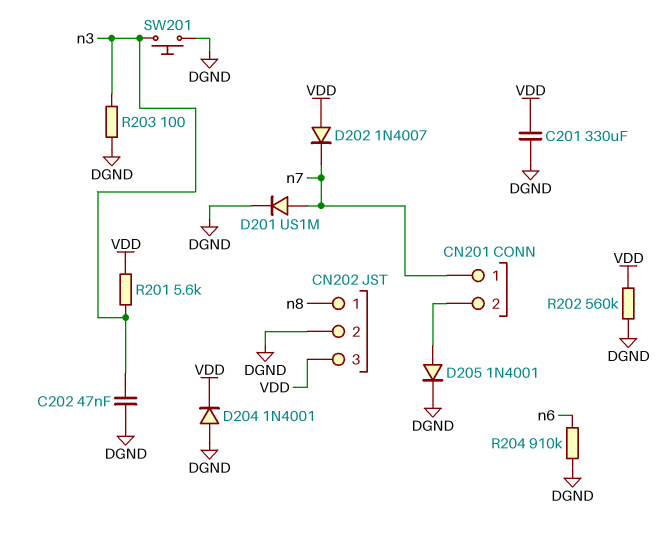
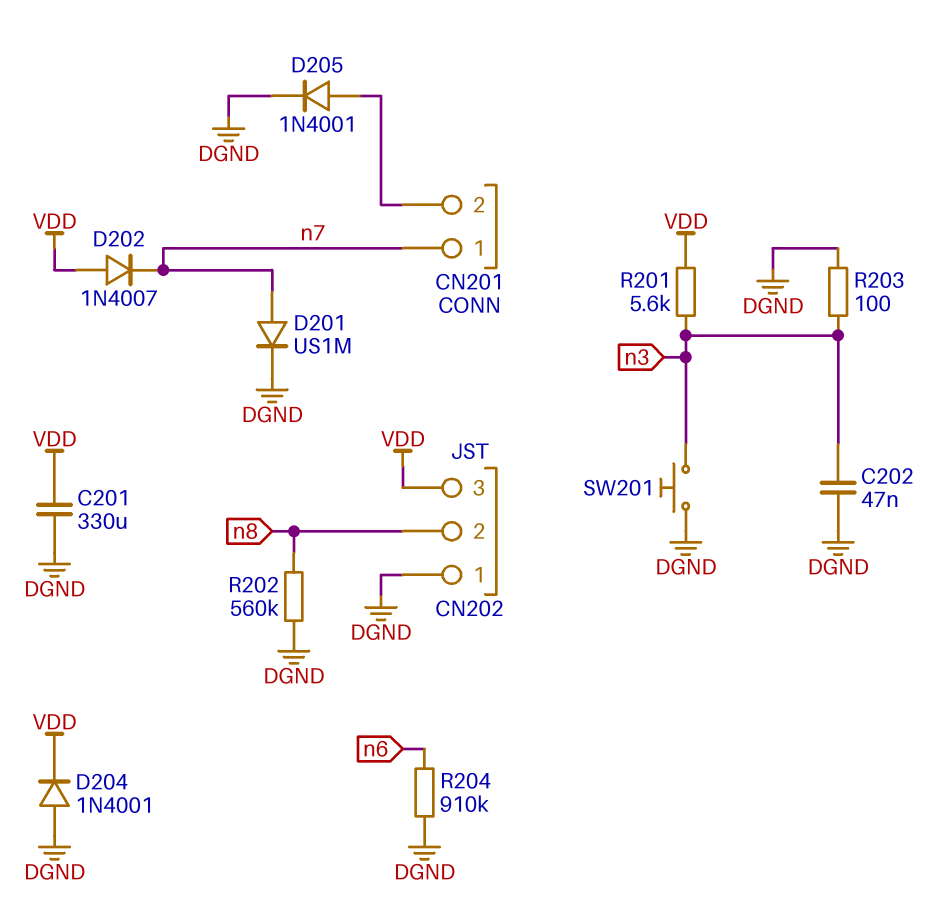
CN202 pin 1: n8 -> DGND
CN202 pin 2: DGND -> n8
R202: 560k (DGND, VDD) -> 560k (DGND, n8)

